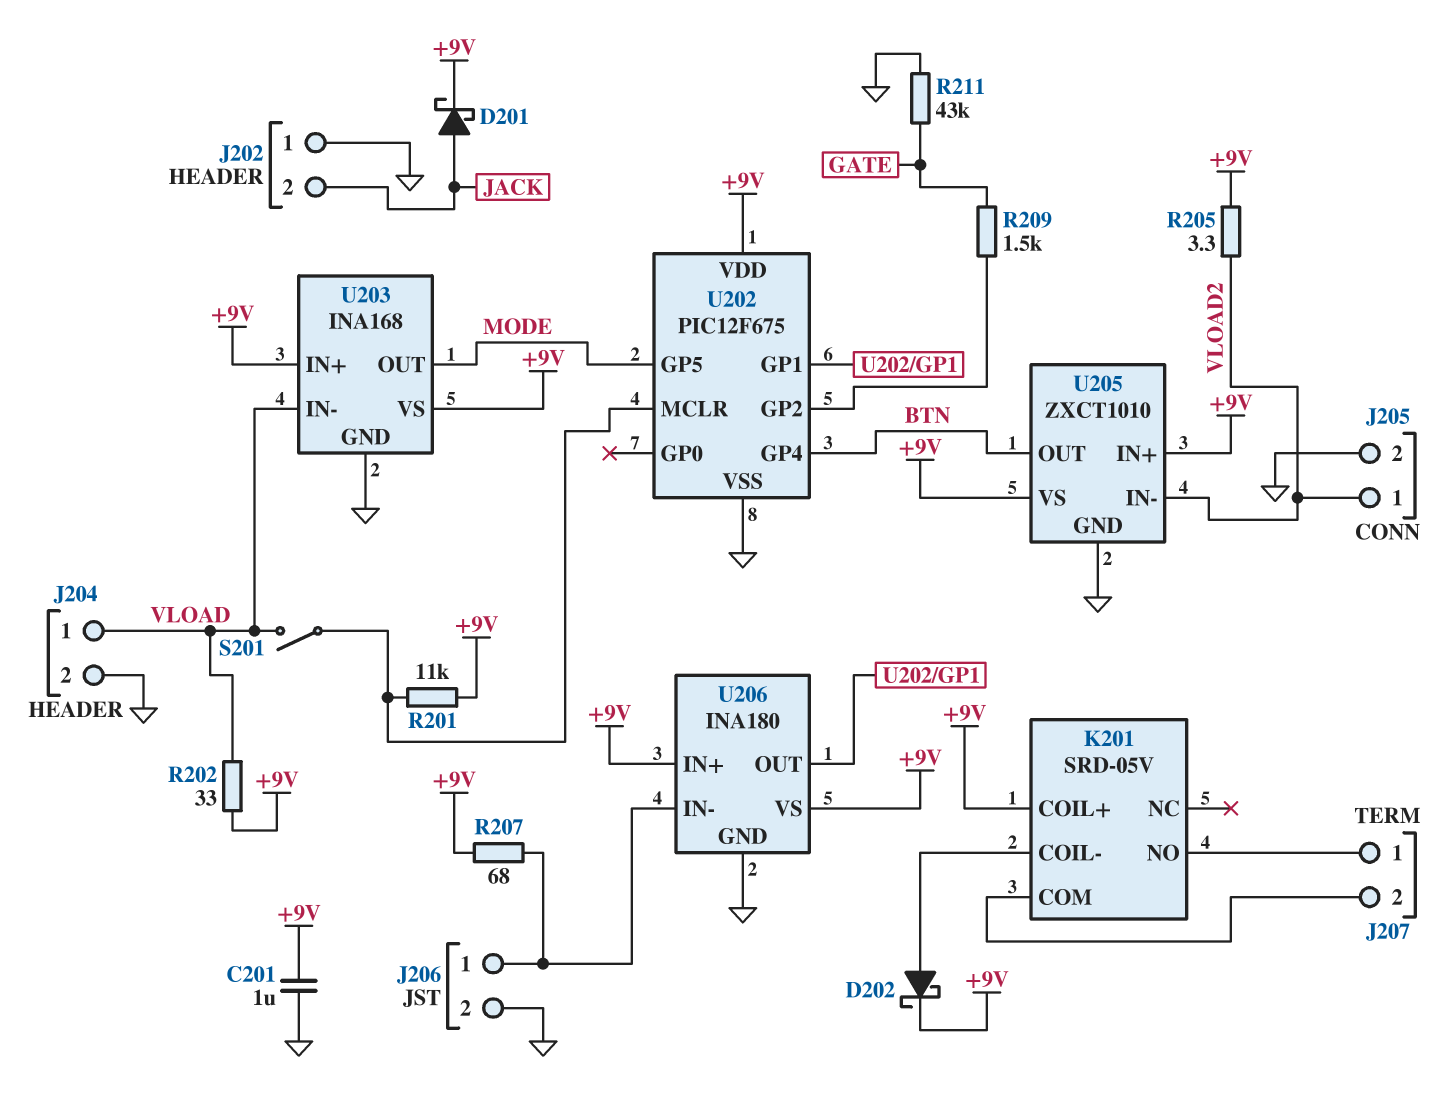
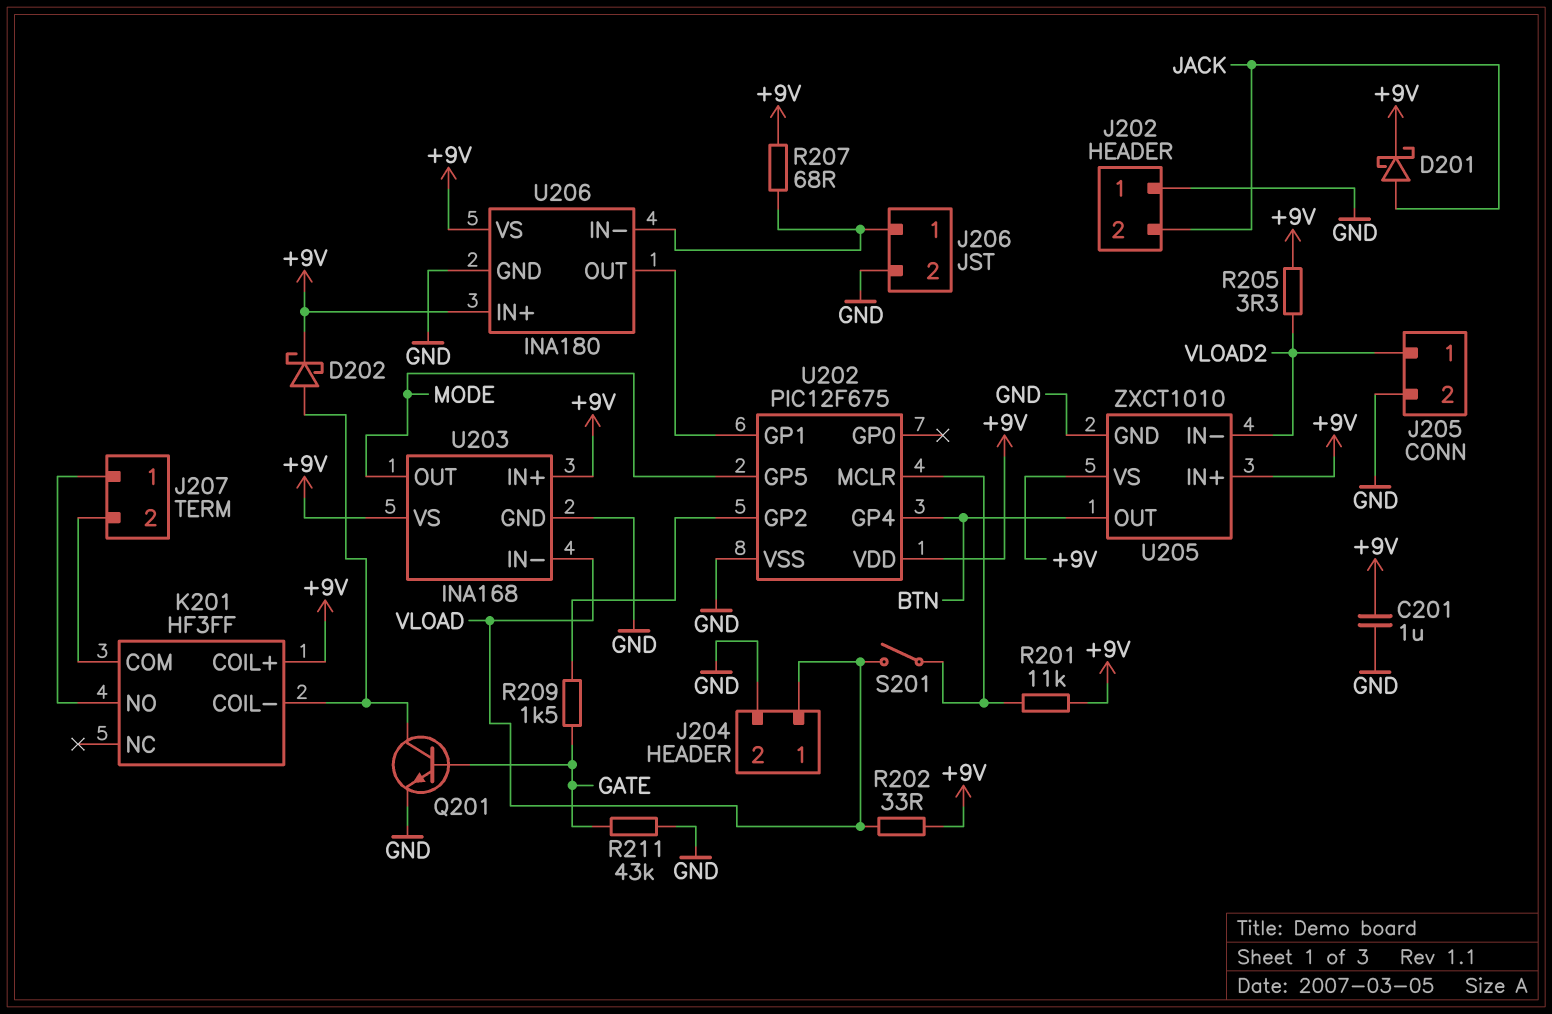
K201: SRD-05V -> HF3FF
Q201: none -> NPN (B GATE, C K201/COIL-, E GND)

